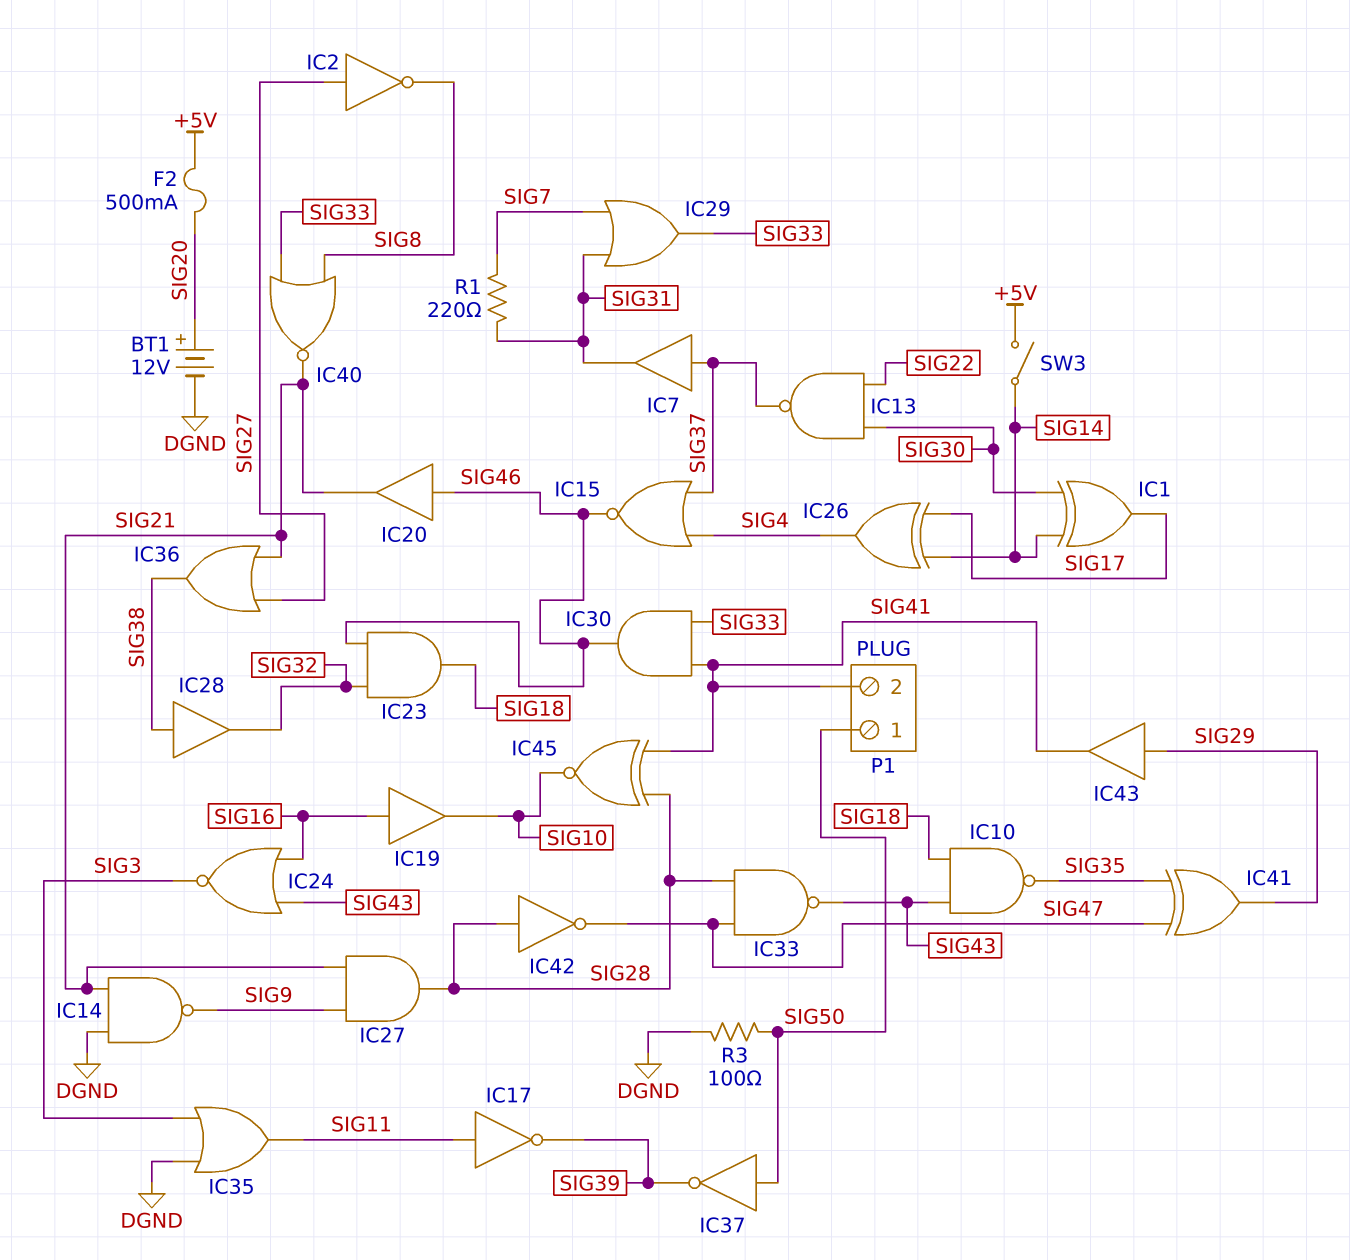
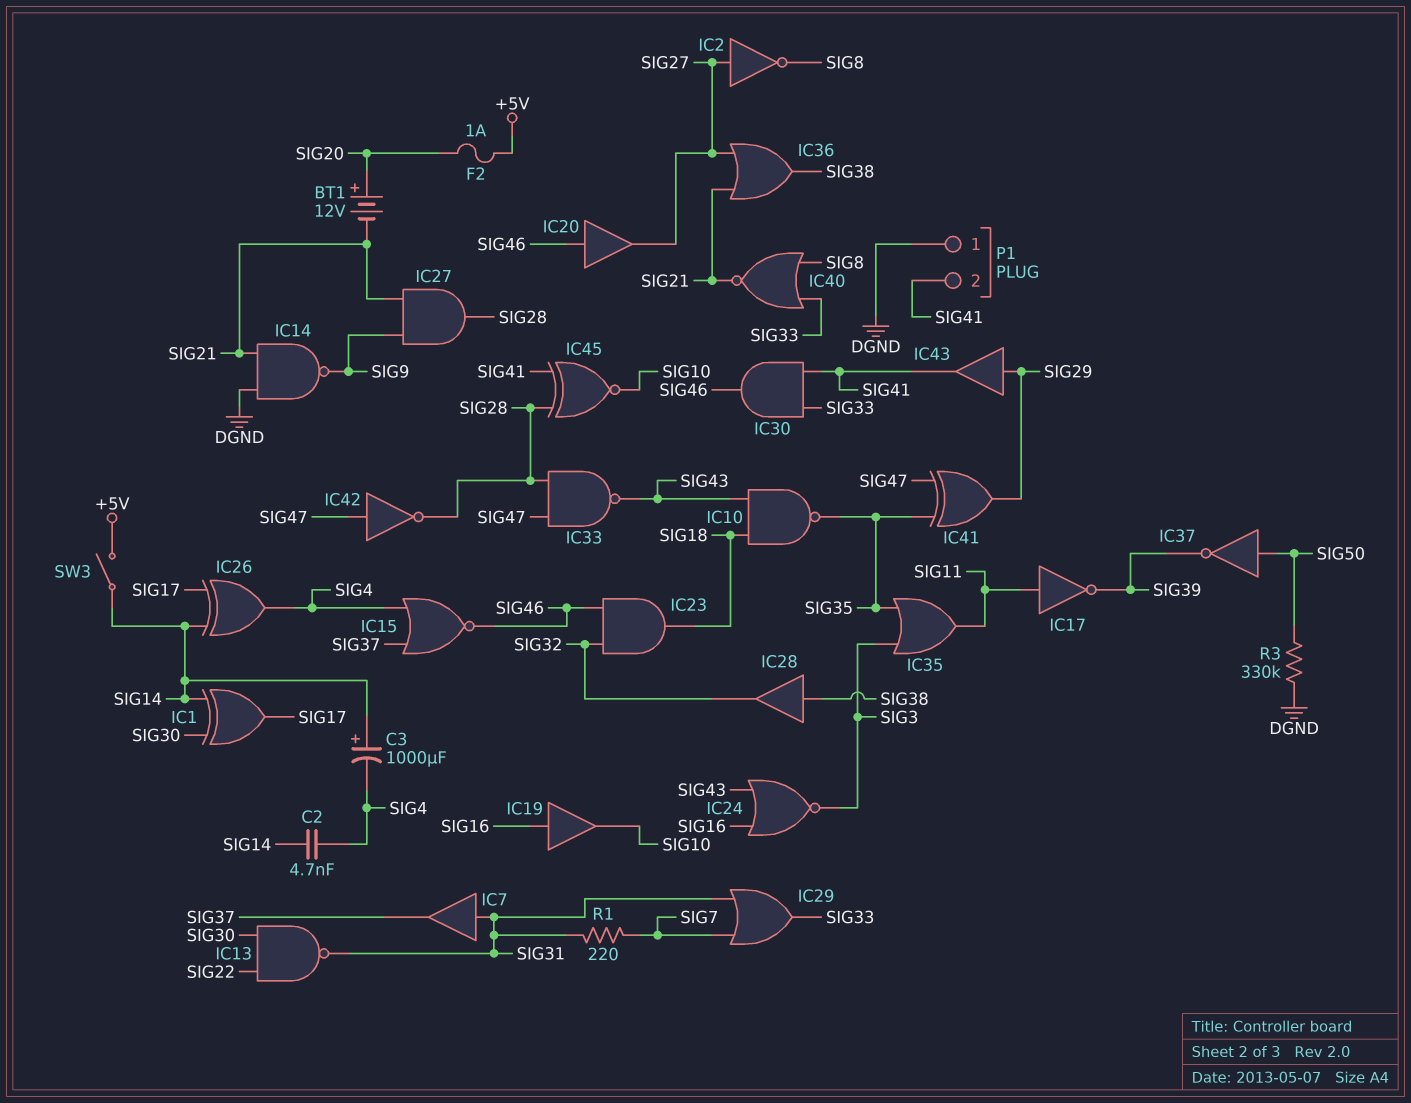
BT1: 12V (plus SIG20, minus DGND) -> 12V (plus SIG20, minus SIG21)
C2: none -> 4.7nF (SIG4, SIG14)
C3: none -> 1000uF (plus SIG14, minus SIG4)
F2: 500mA (+5V, SIG20) -> 1A (+5V, SIG20)
IC7: buffer (in SIG37, out SIG31) -> buffer (in SIG31, out SIG37)
IC13: NAND (in SIG22, in SIG30, out SIG37) -> NAND (in SIG22, in SIG30, out SIG31)
IC20: buffer (in SIG46, out SIG21) -> buffer (in SIG46, out SIG27)
IC35: OR (in DGND, in SIG3, out SIG11) -> OR (in SIG3, in SIG35, out SIG11)
IC42: NOT (in SIG28, out SIG47) -> NOT (in SIG47, out SIG28)
P1 pin 1: SIG50 -> DGND
R3: 100 (DGND, SIG50) -> 330k (DGND, SIG50)

